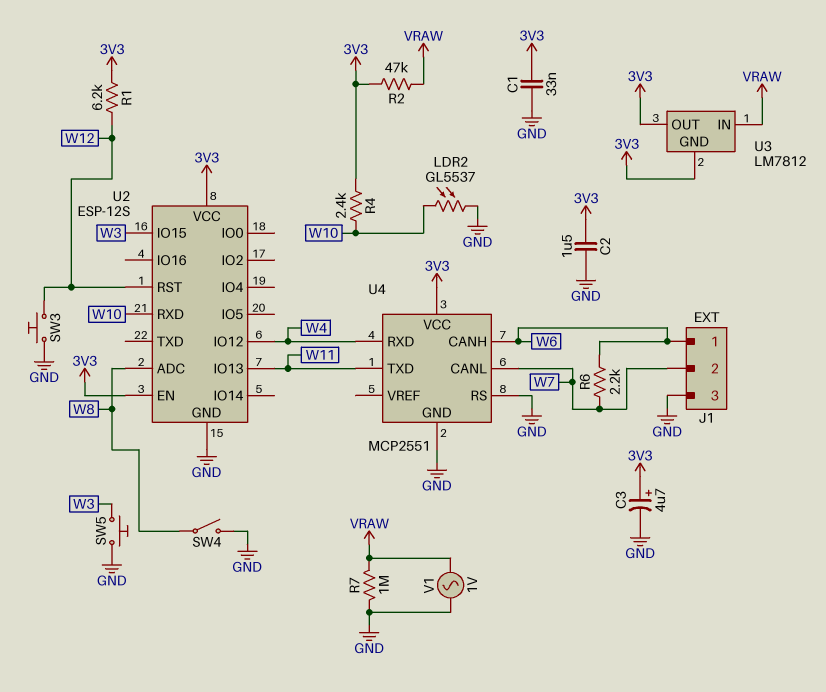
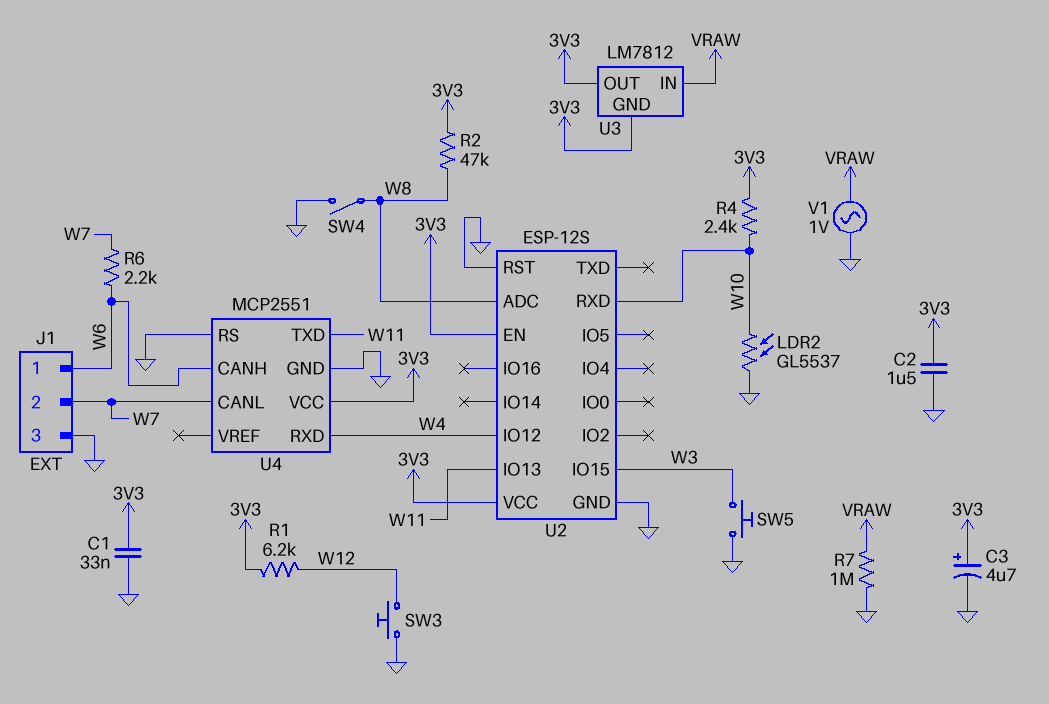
R2: 47k (3V3, VRAW) -> 47k (3V3, W8)
U2 pin RST: W12 -> GND

